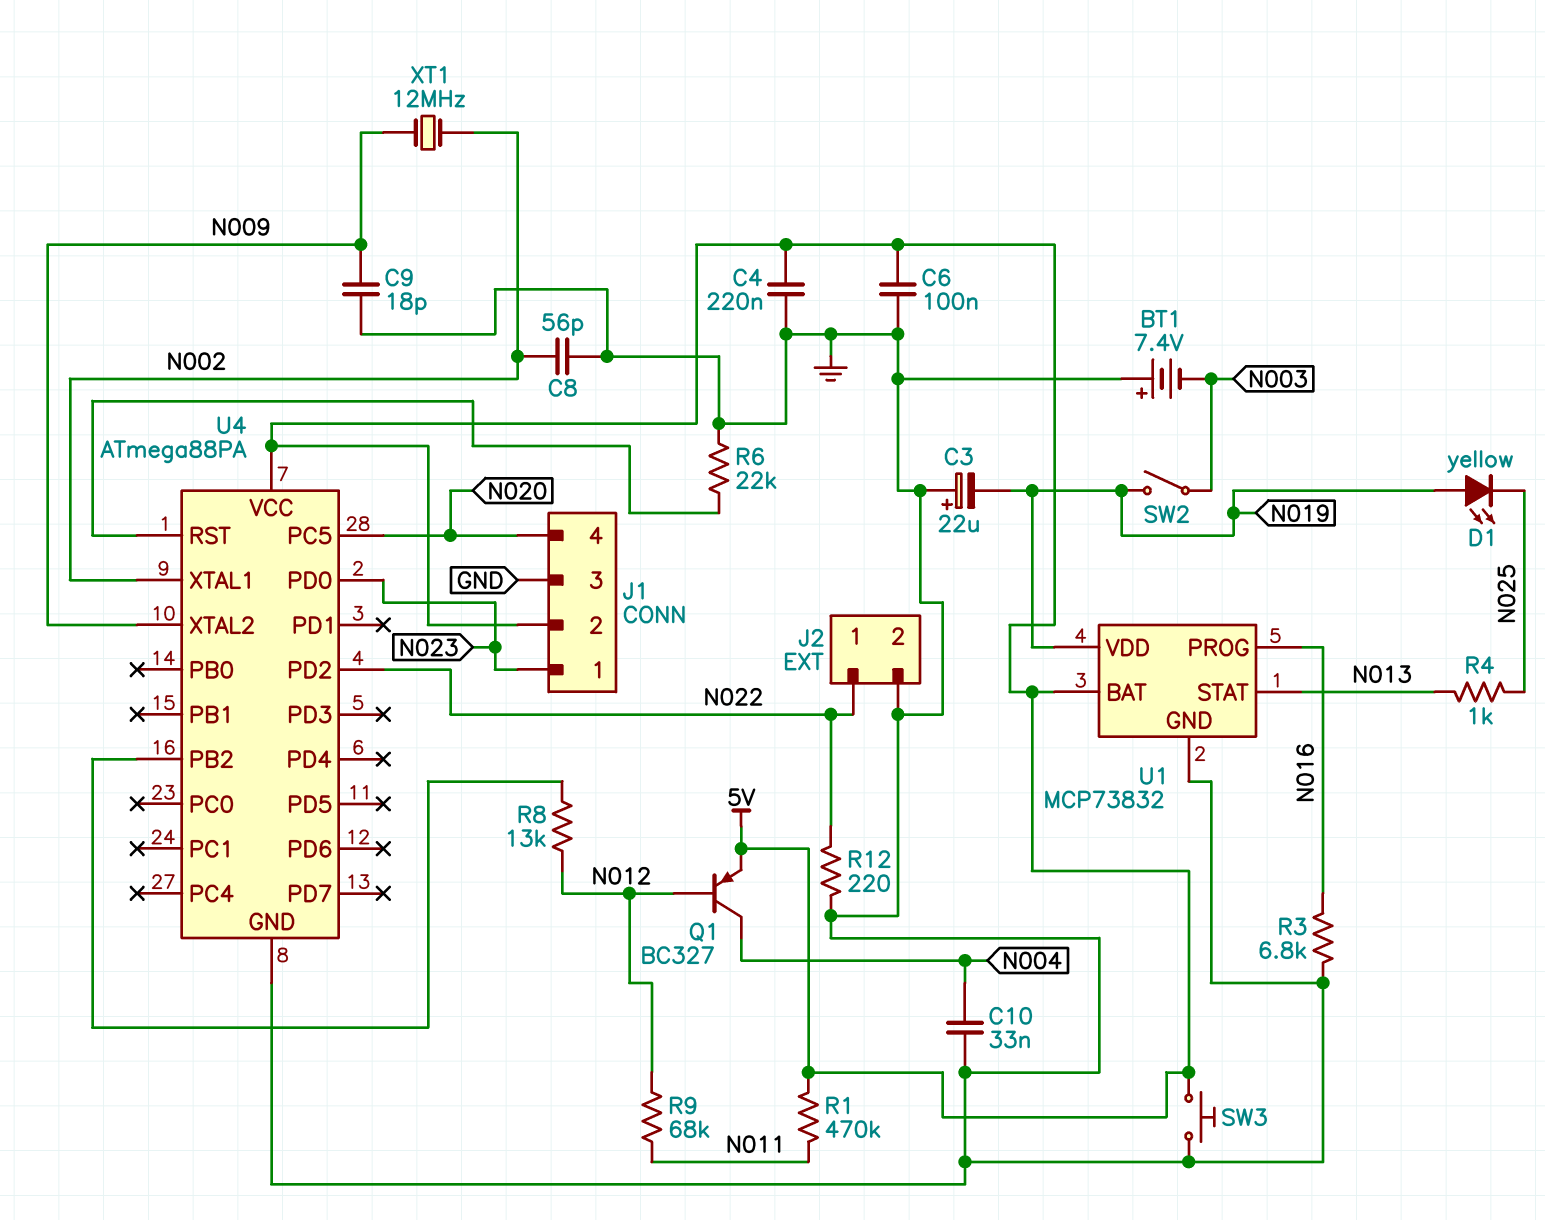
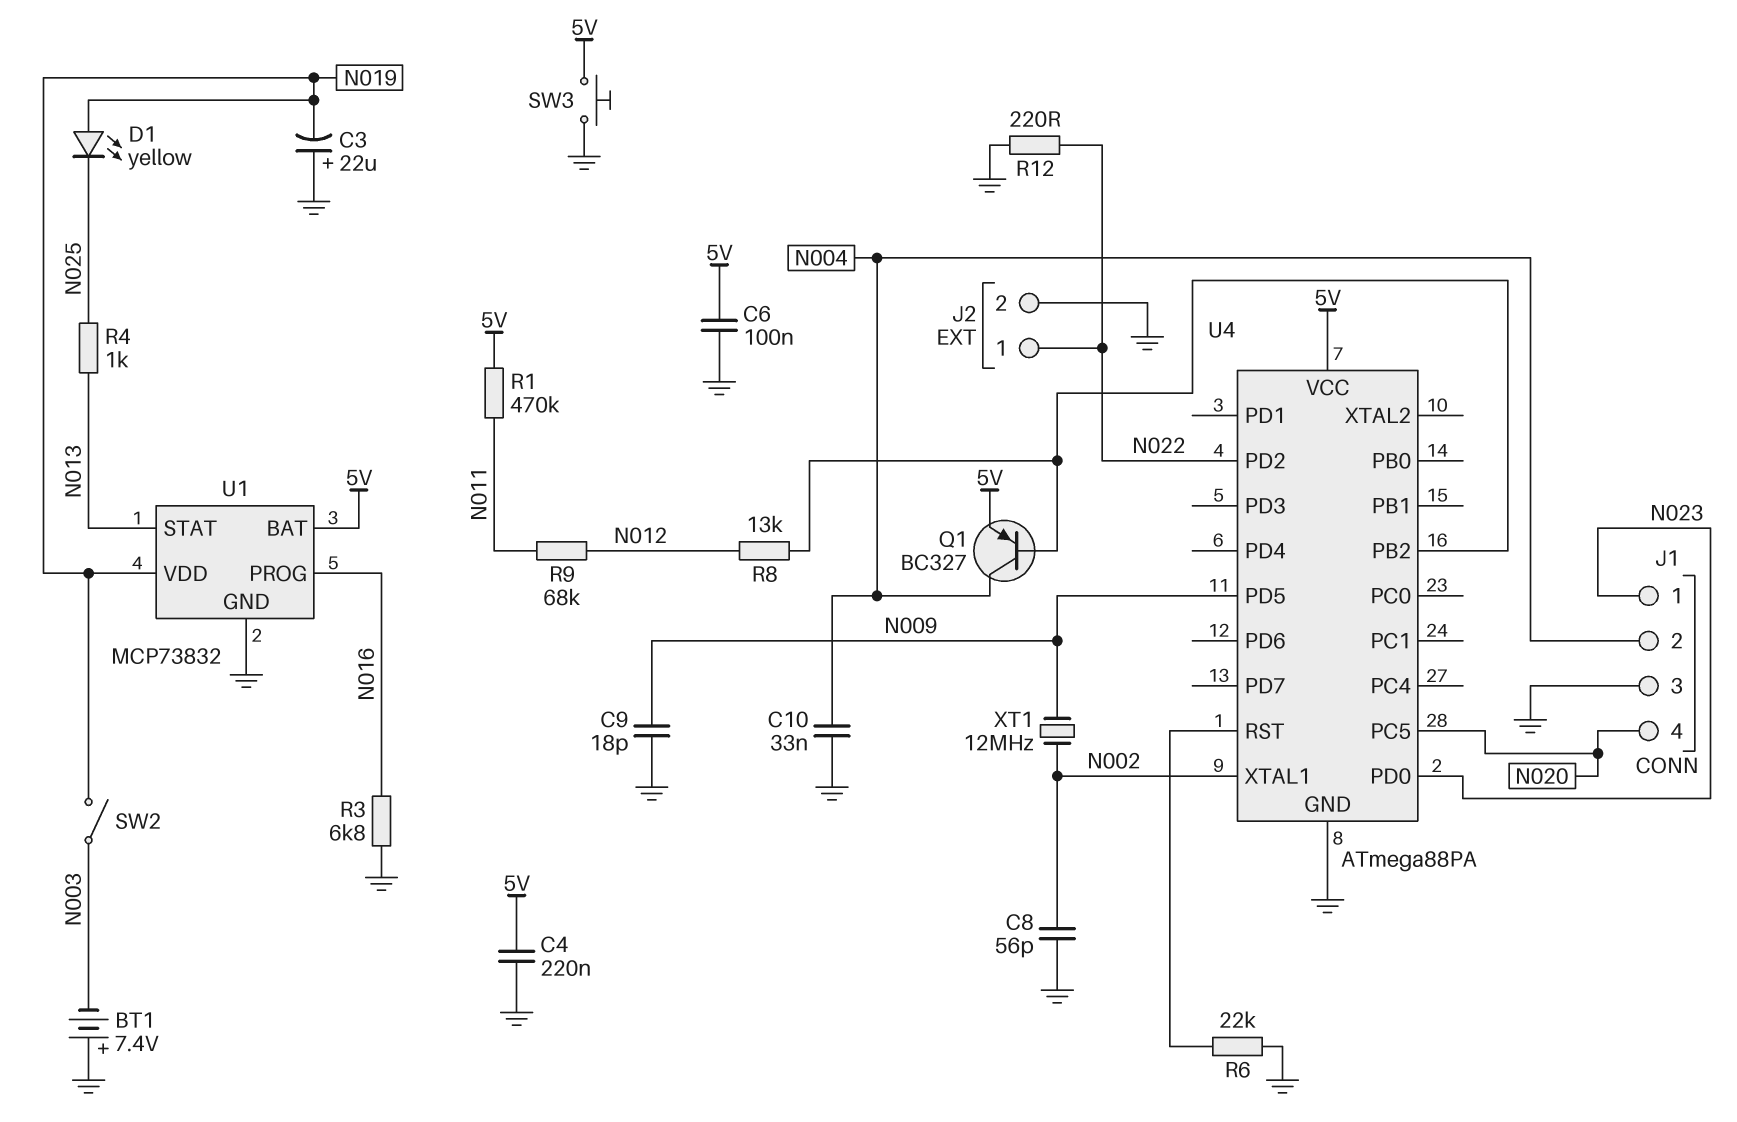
J1 pin 2: 5V -> N004
Q1: PNP BC327 (B N012, C N004, E 5V) -> PNP BC327 (B U4/PB2, C N004, E 5V)
U4 pin PD5: none -> N009
U4 pin XTAL2: N009 -> none

